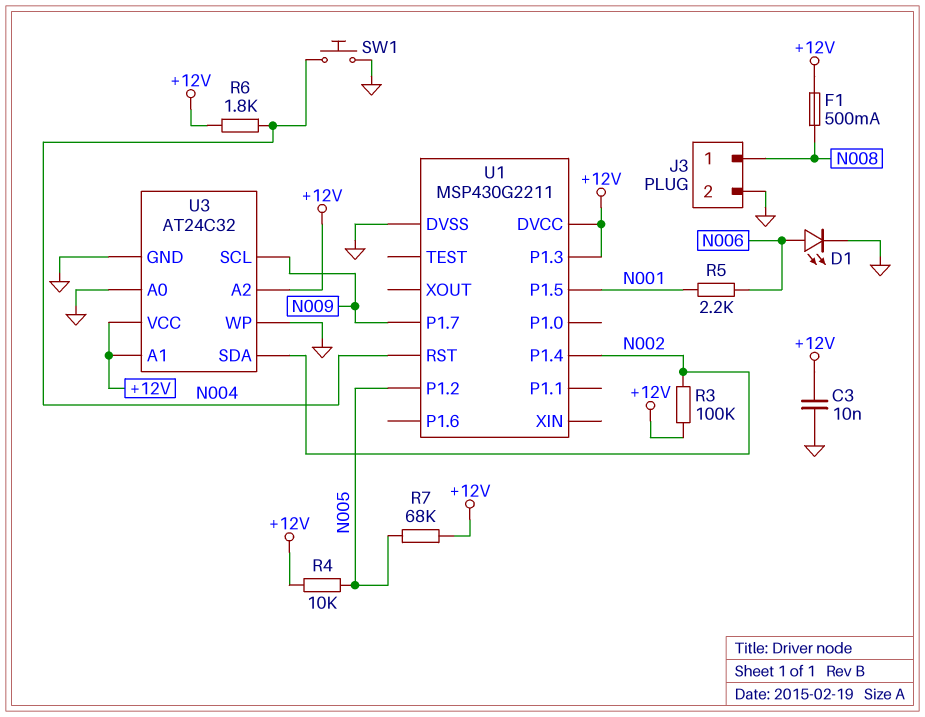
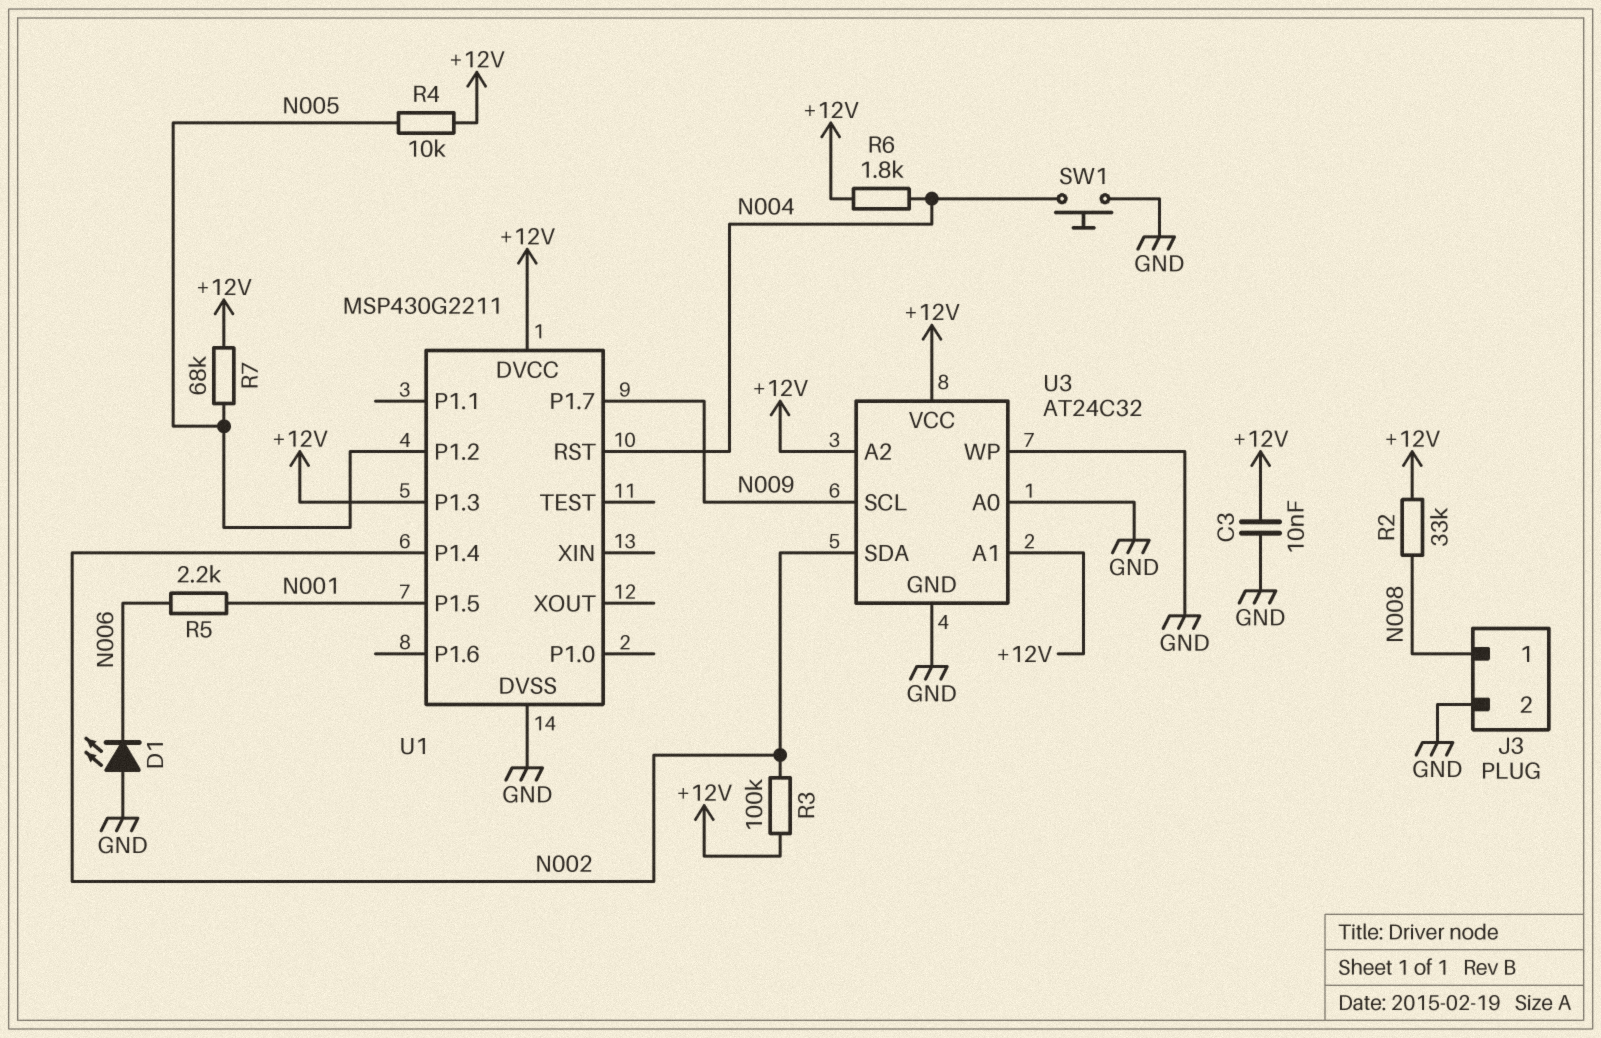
D1: LED (A N006, K GND) -> LED (A GND, K N006)
F1: 500mA (+12V, N008) -> none
R2: none -> 33k (+12V, N008)

